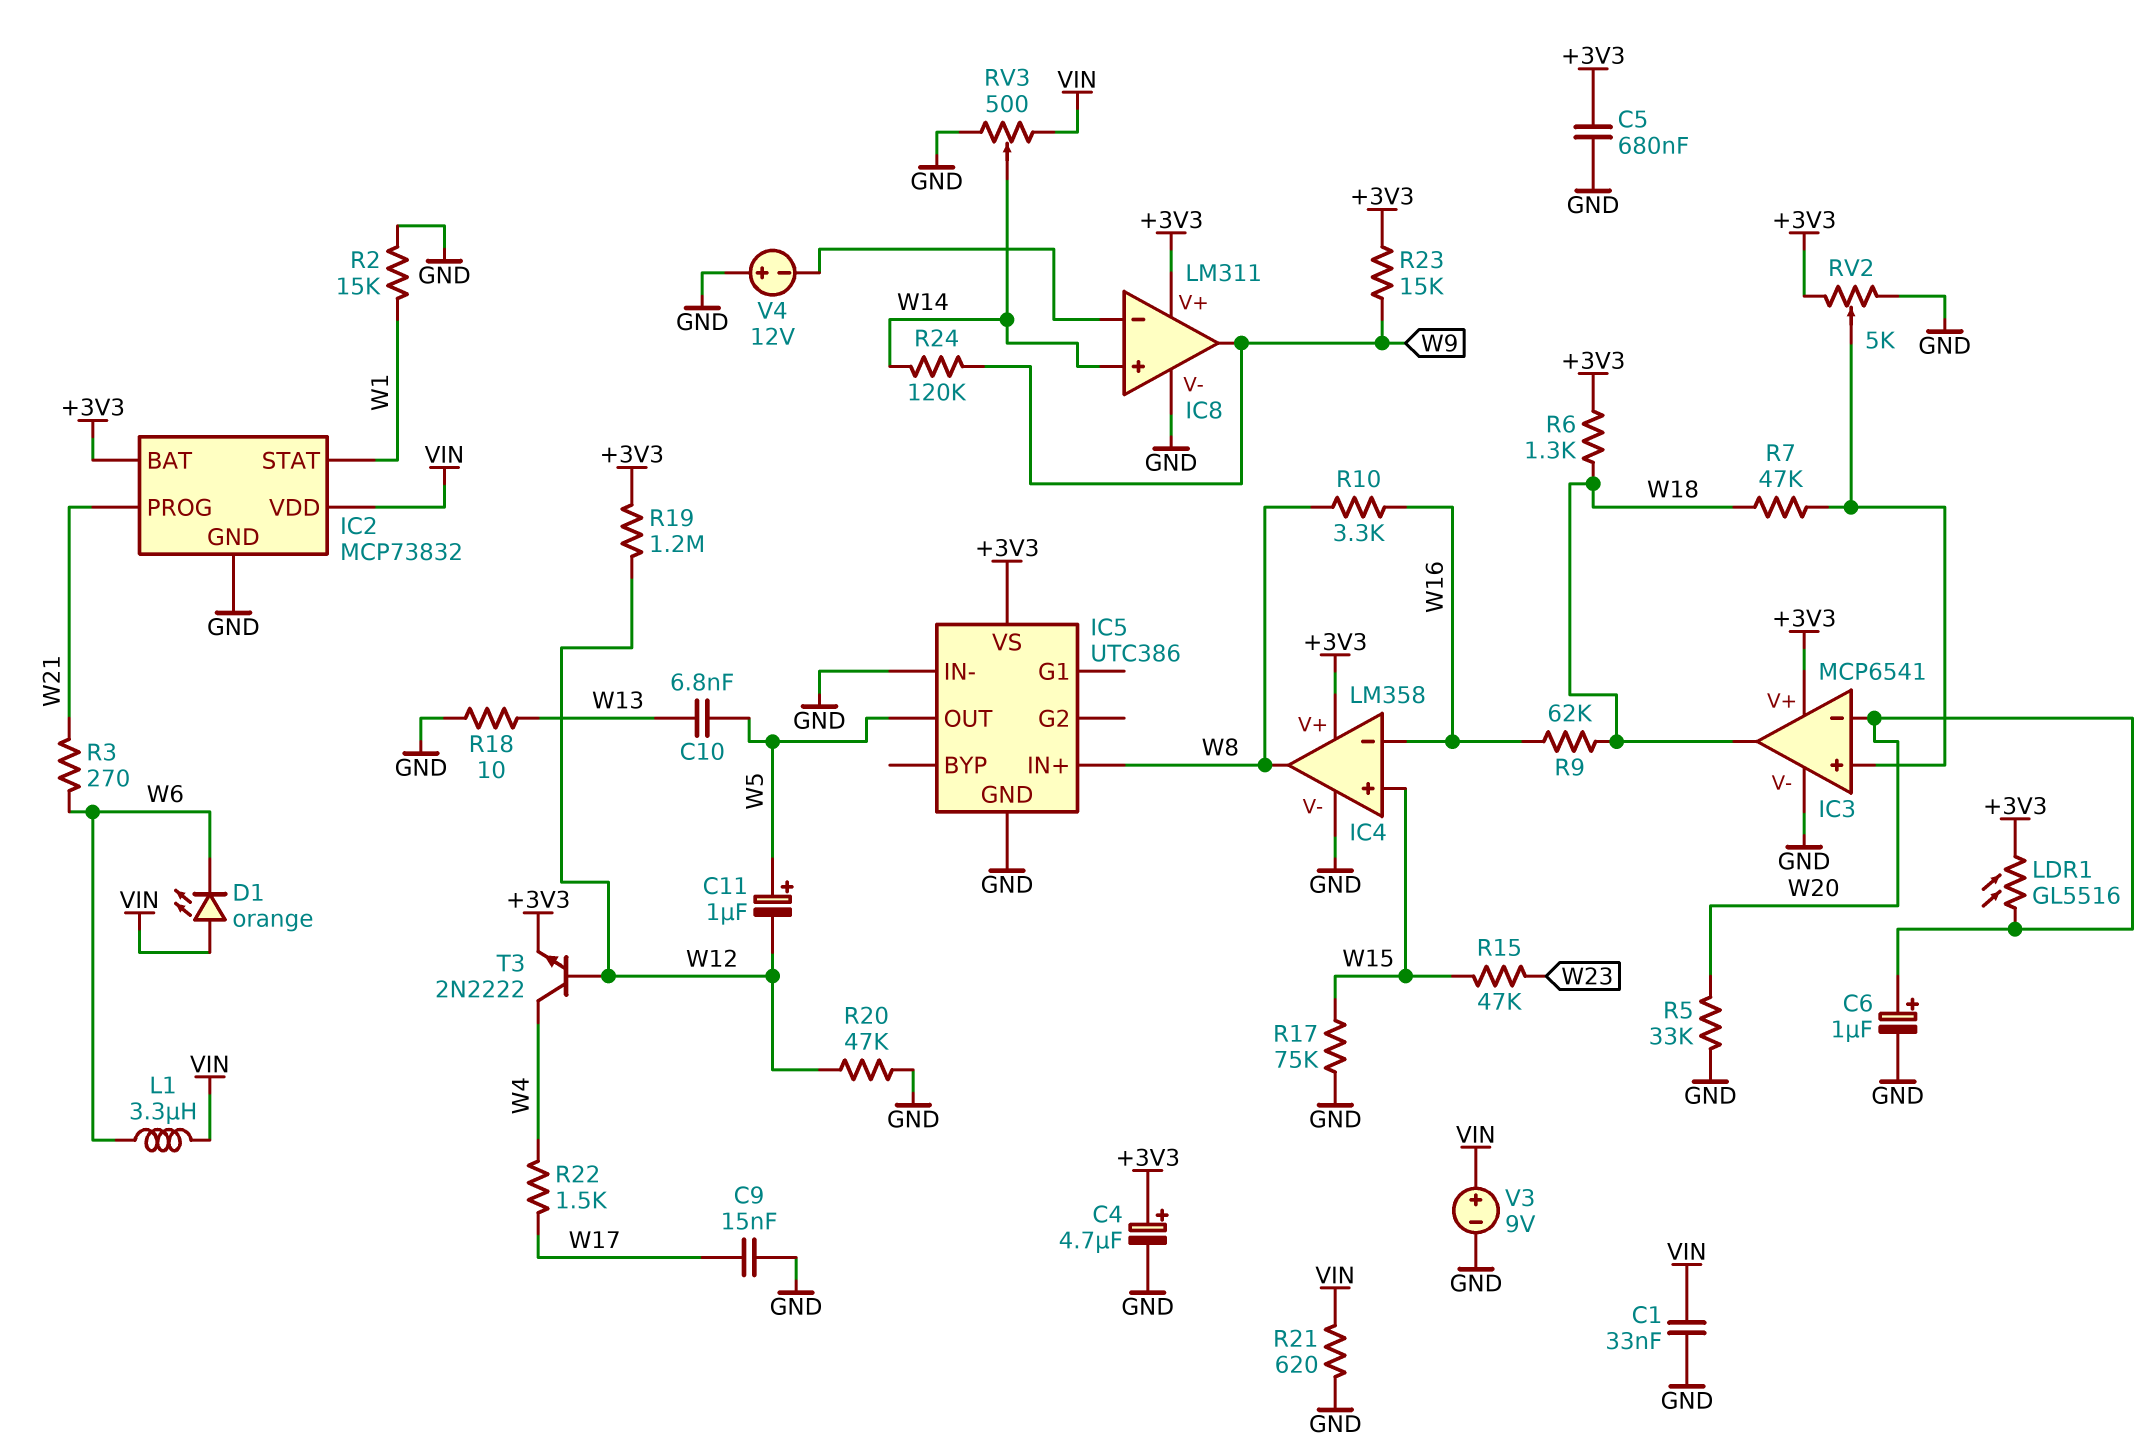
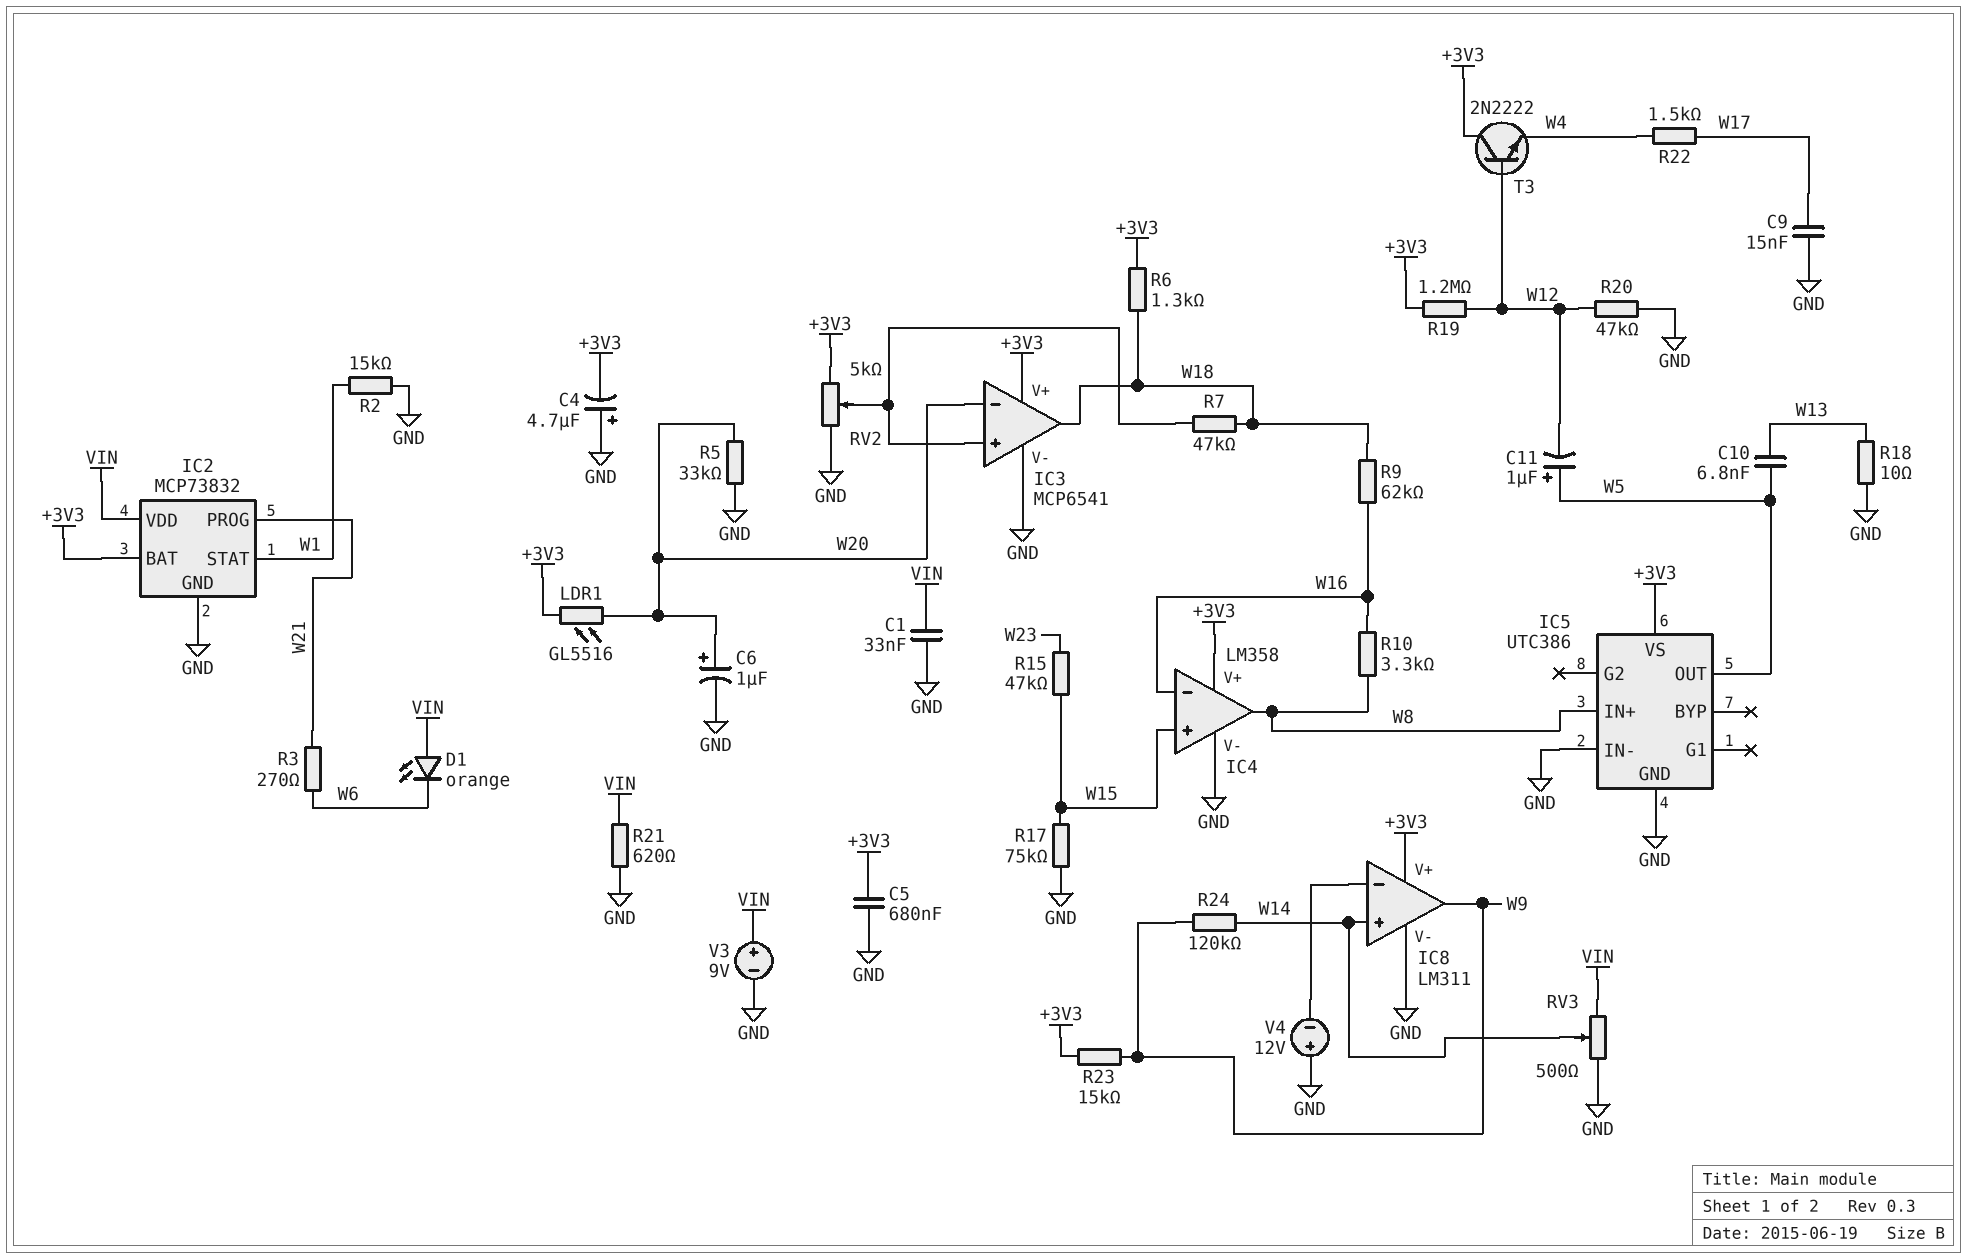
C4: 4.7uF (plus +3V3, minus GND) -> 4.7uF (plus GND, minus +3V3)
L1: 3.3uH (VIN, W6) -> none
T3: NPN 2N2222 (B W12, C W4, E +3V3) -> NPN 2N2222 (B W12, C +3V3, E W4)

